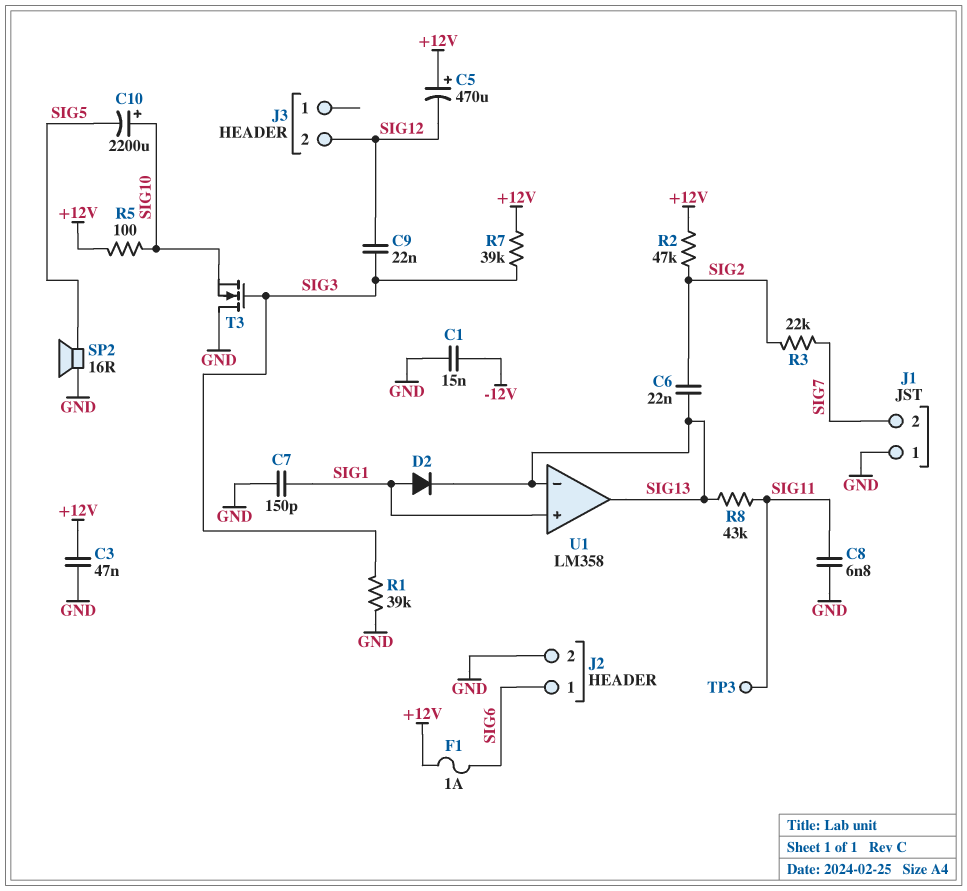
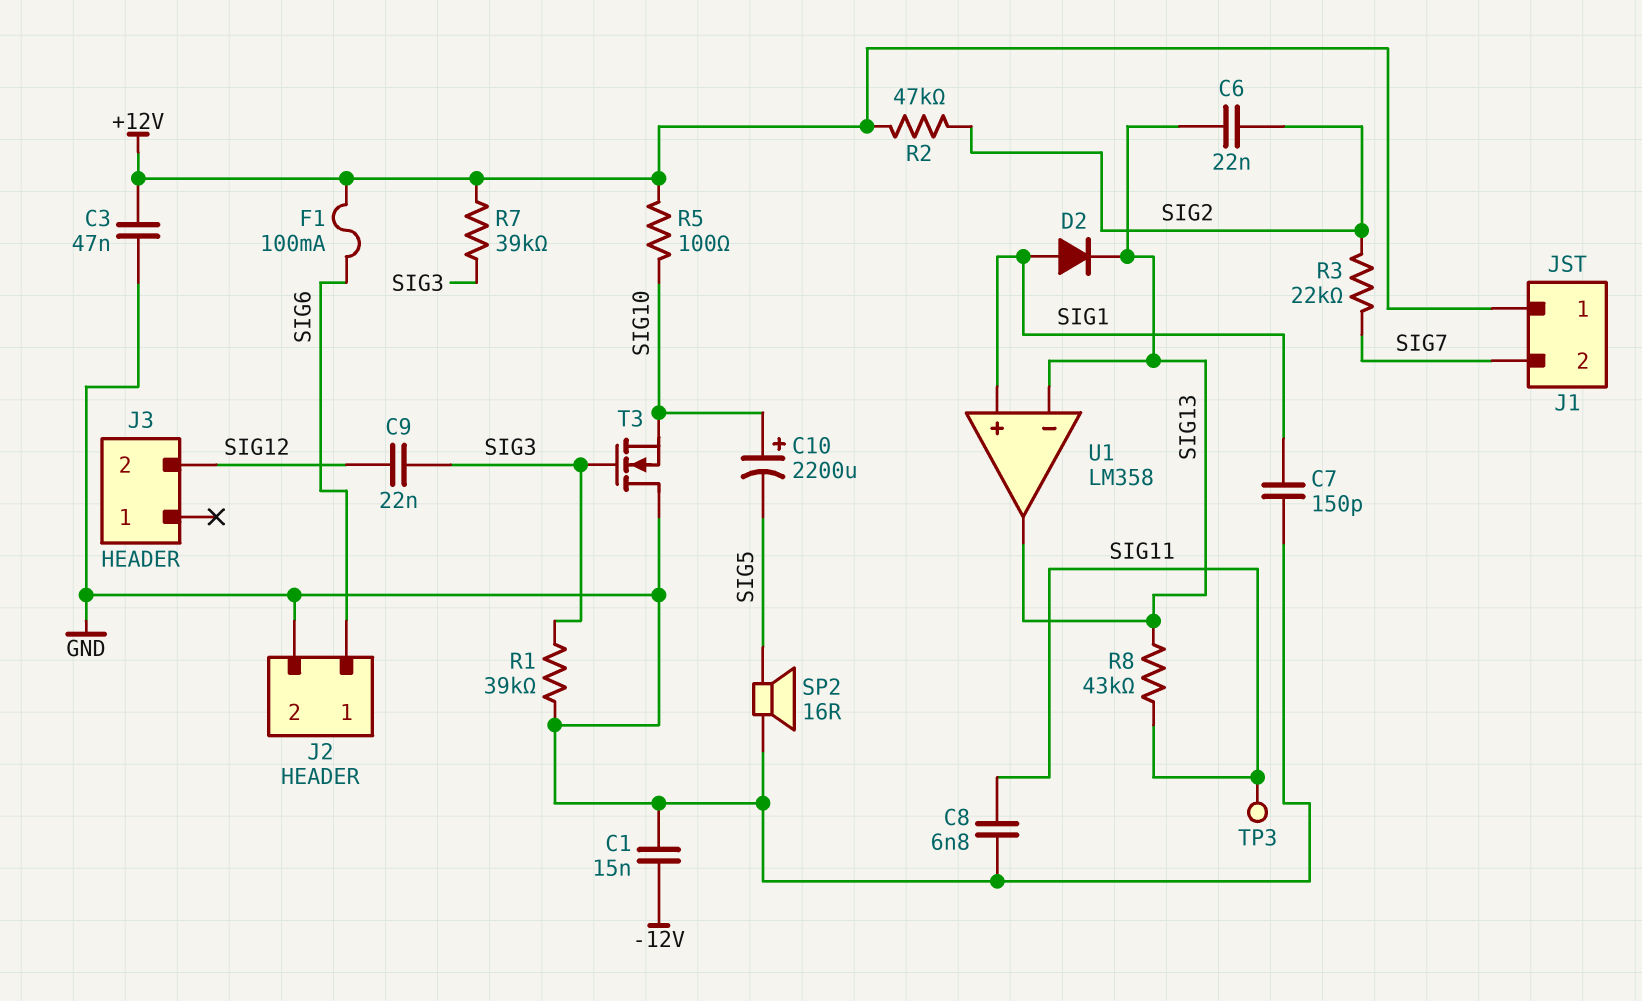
C5: 470uF (plus +12V, minus SIG12) -> none
F1: 1A (+12V, SIG6) -> 100mA (+12V, SIG6)
J1 pin 1: GND -> +12V

